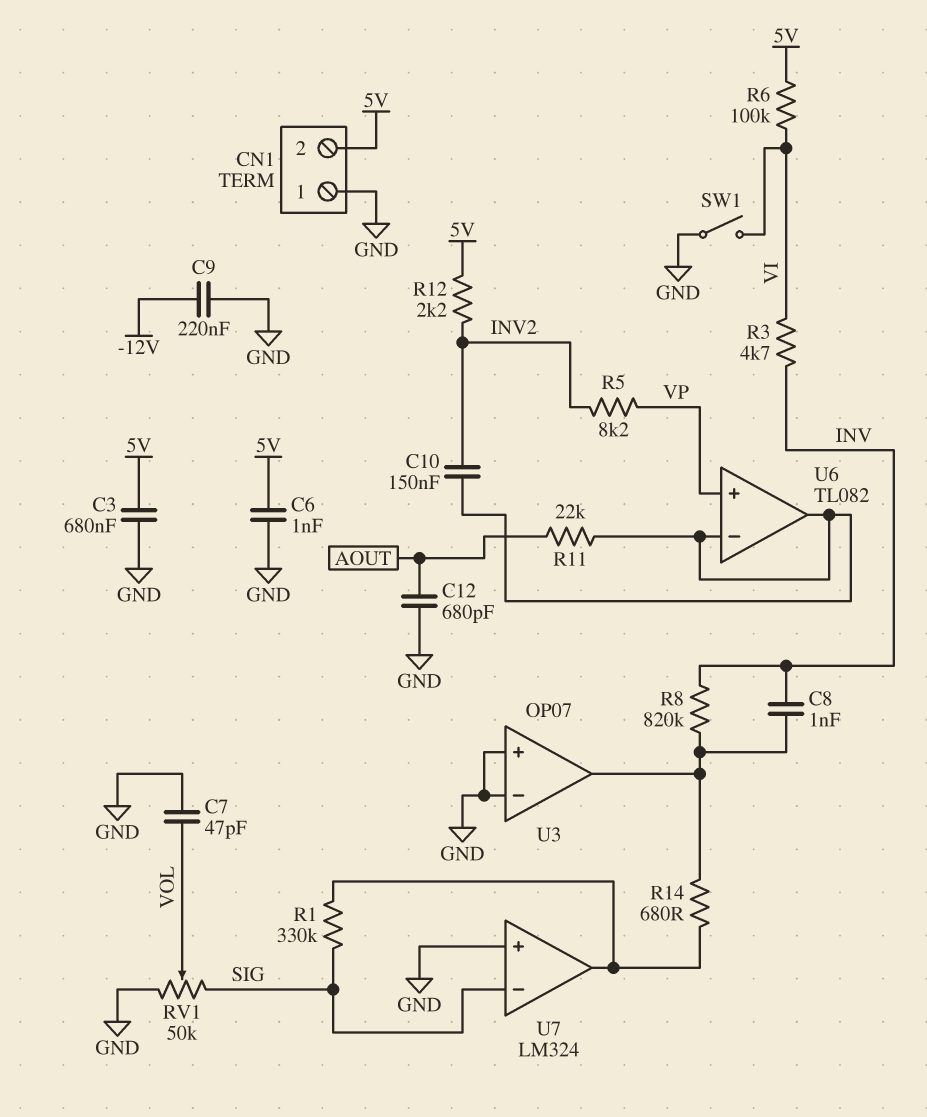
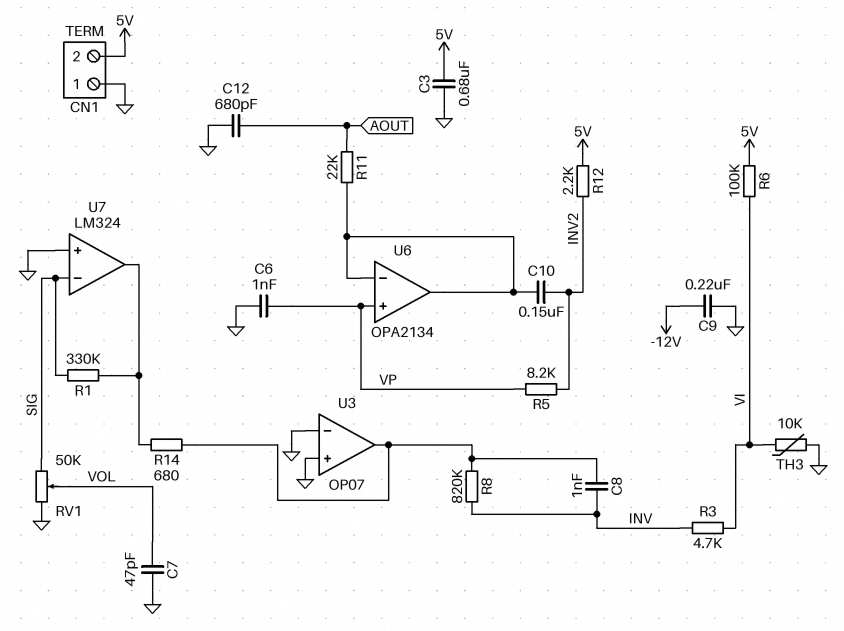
C6: 1nF (5V, GND) -> 1nF (GND, VP)
SW1: switch (GND, VI) -> none
TH3: none -> 10k (GND, VI)
U6: TL082 -> OPA2134

